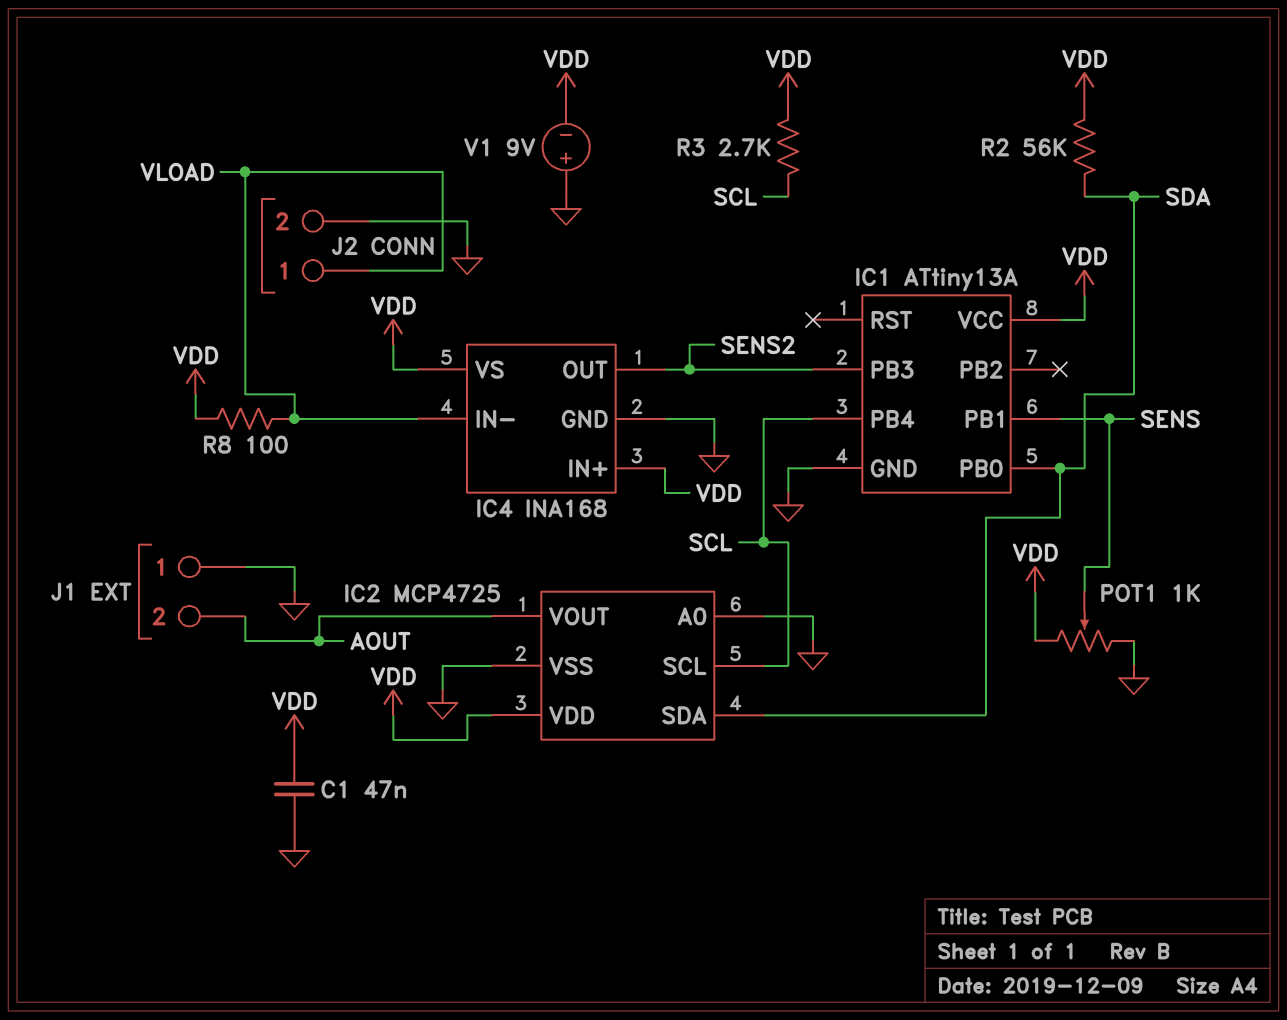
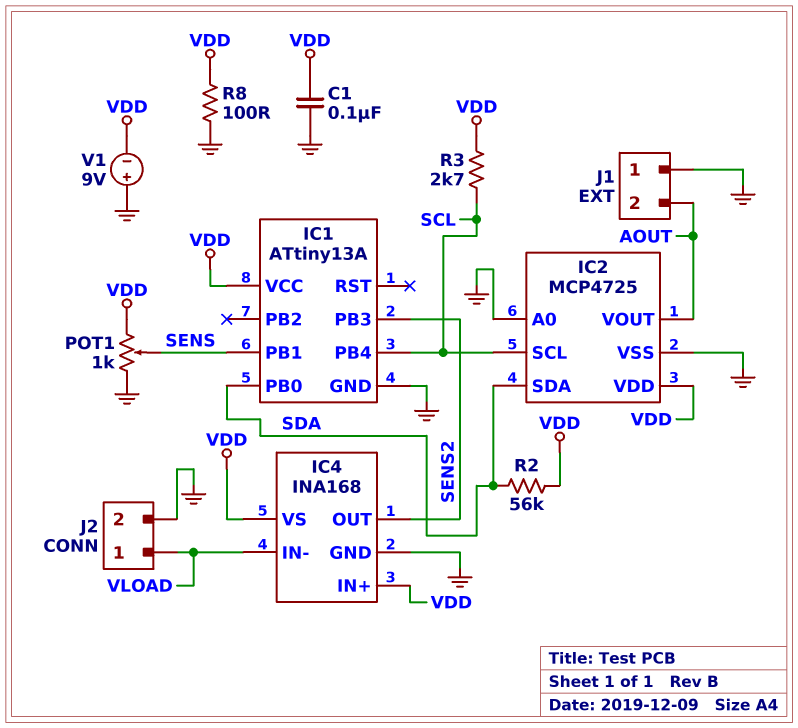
C1: 47nF (GND, VDD) -> 100nF (GND, VDD)
R8: 100 (VDD, VLOAD) -> 100 (GND, VDD)

